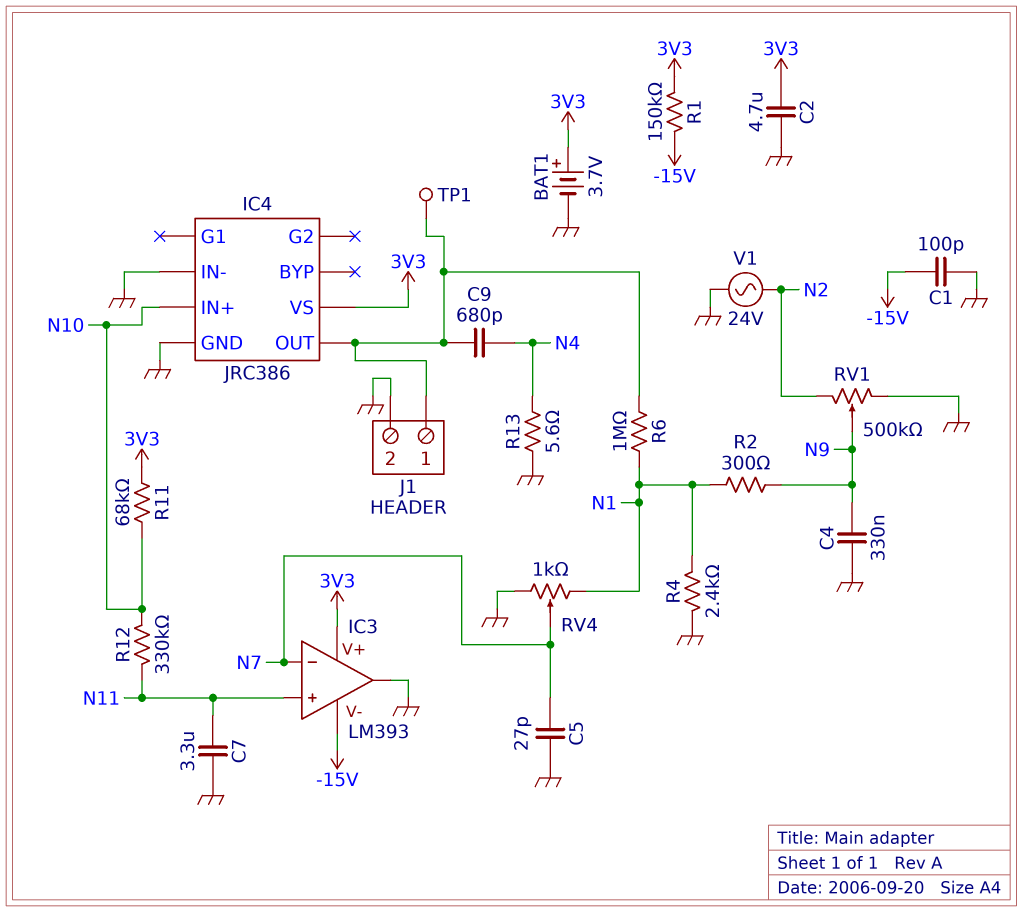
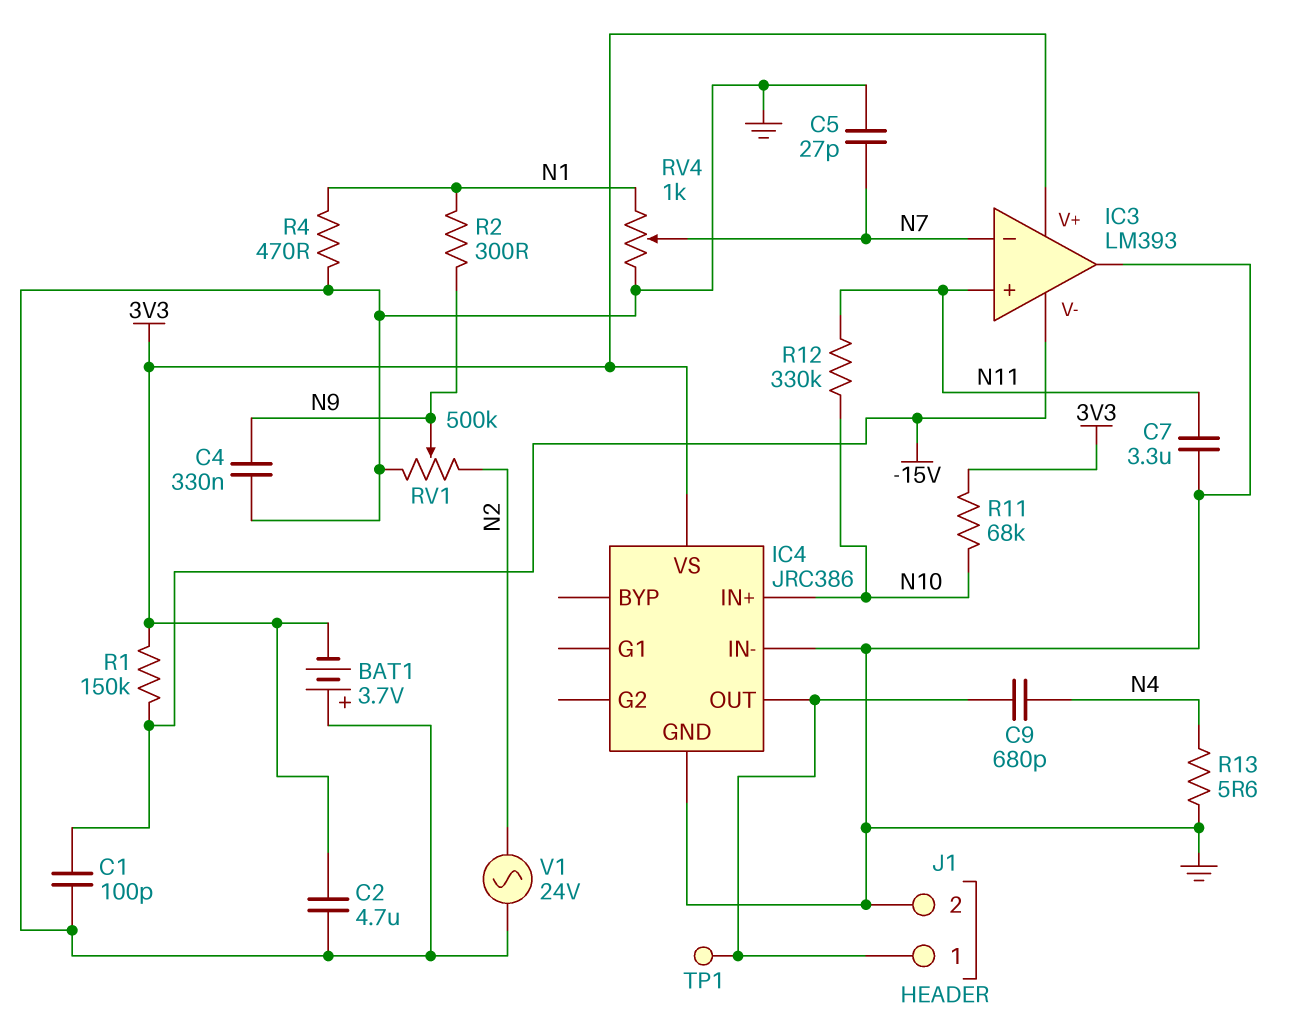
BAT1: 3.7V (plus 3V3, minus GND) -> 3.7V (plus GND, minus 3V3)
R4: 2.4k (GND, N1) -> 470 (GND, N1)
R6: 1M (IC4/OUT, N1) -> none

